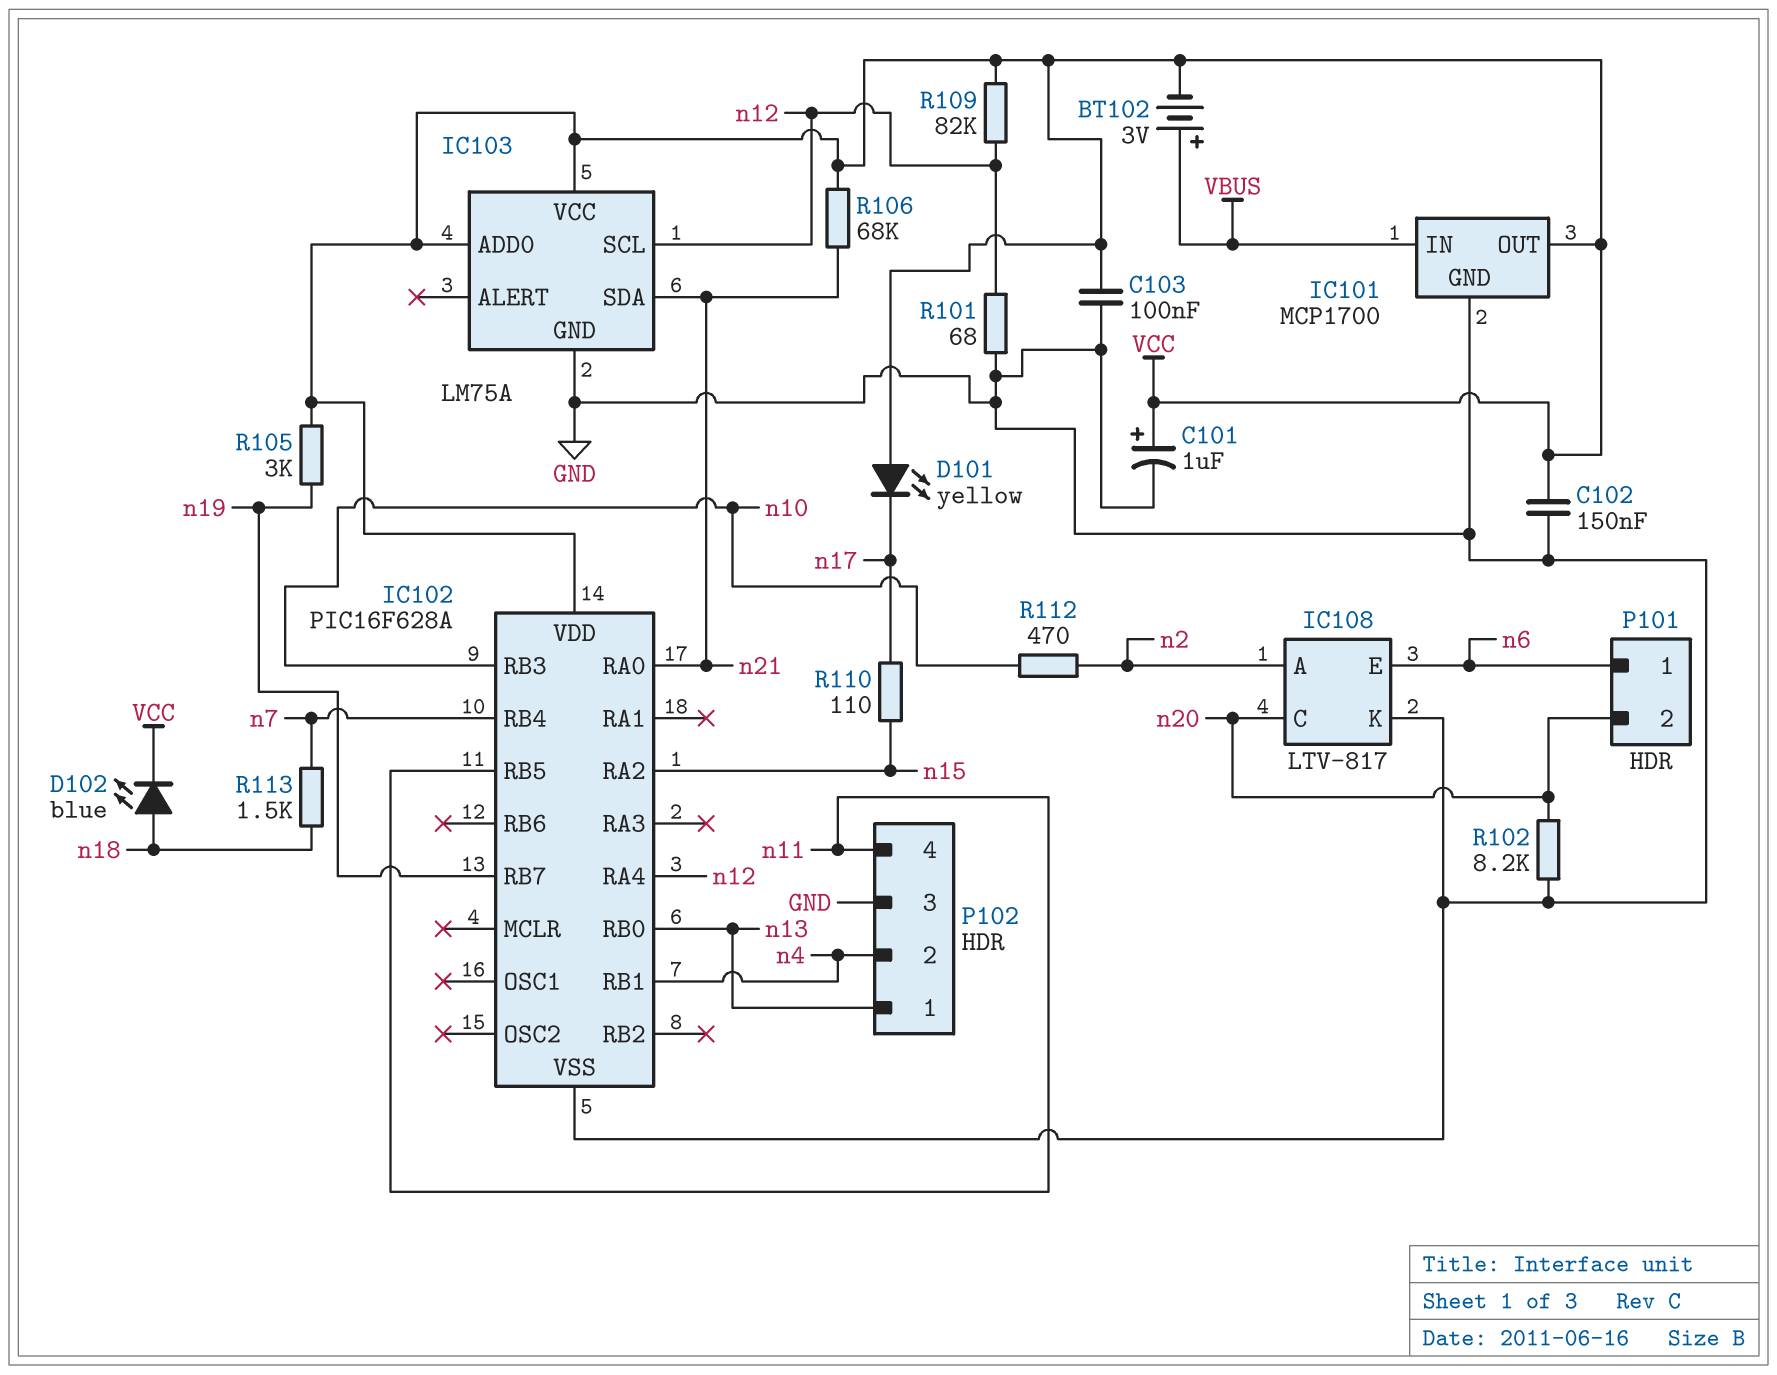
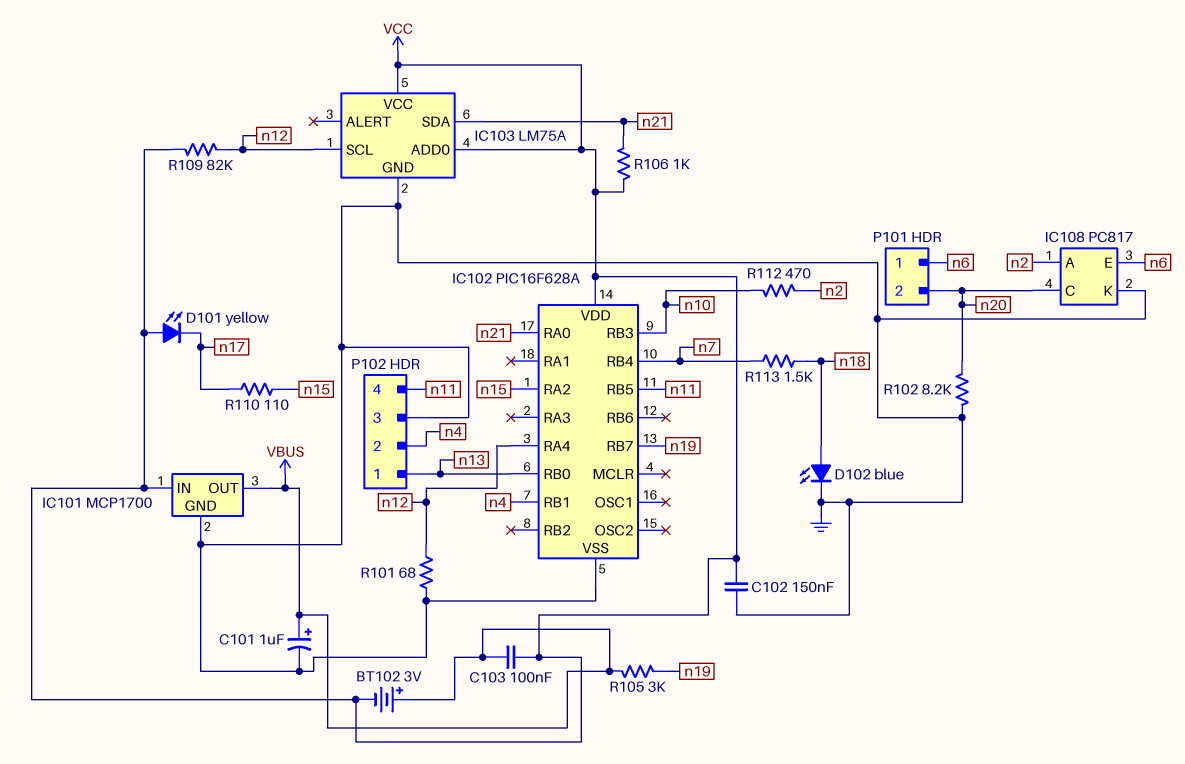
C101: 1uF (plus VCC, minus GND) -> 1uF (plus VBUS, minus GND)
C103: 100nF (GND, VCC) -> 100nF (VBUS, VCC)
D102: LED blue (A n18, K VCC) -> LED blue (A n18, K GND)
IC101 pin IN: VBUS -> VCC
IC101 pin OUT: VCC -> VBUS
IC108: LTV-817 -> PC817
R105: 3k (VCC, n19) -> 3k (VBUS, n19)
R106: 68k (VCC, n21) -> 1k (VCC, n21)

